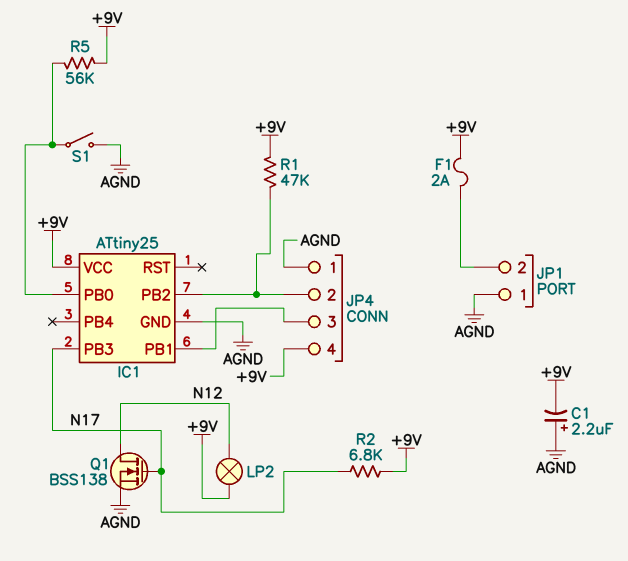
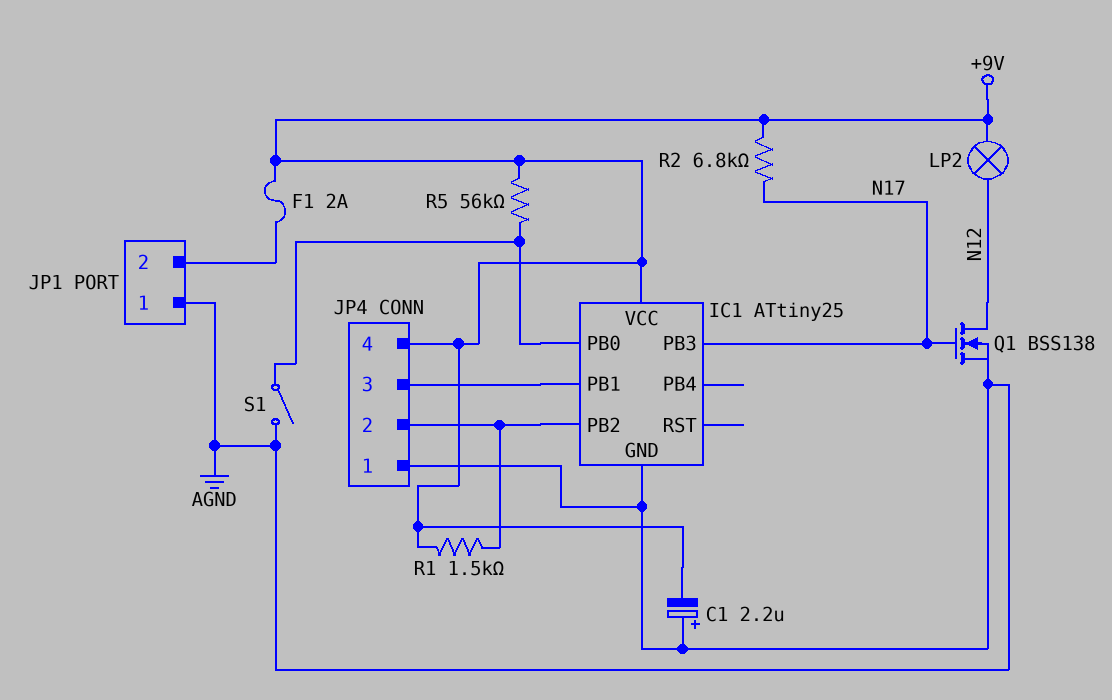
R1: 47k (+9V, IC1/PB2) -> 1.5k (+9V, IC1/PB2)

